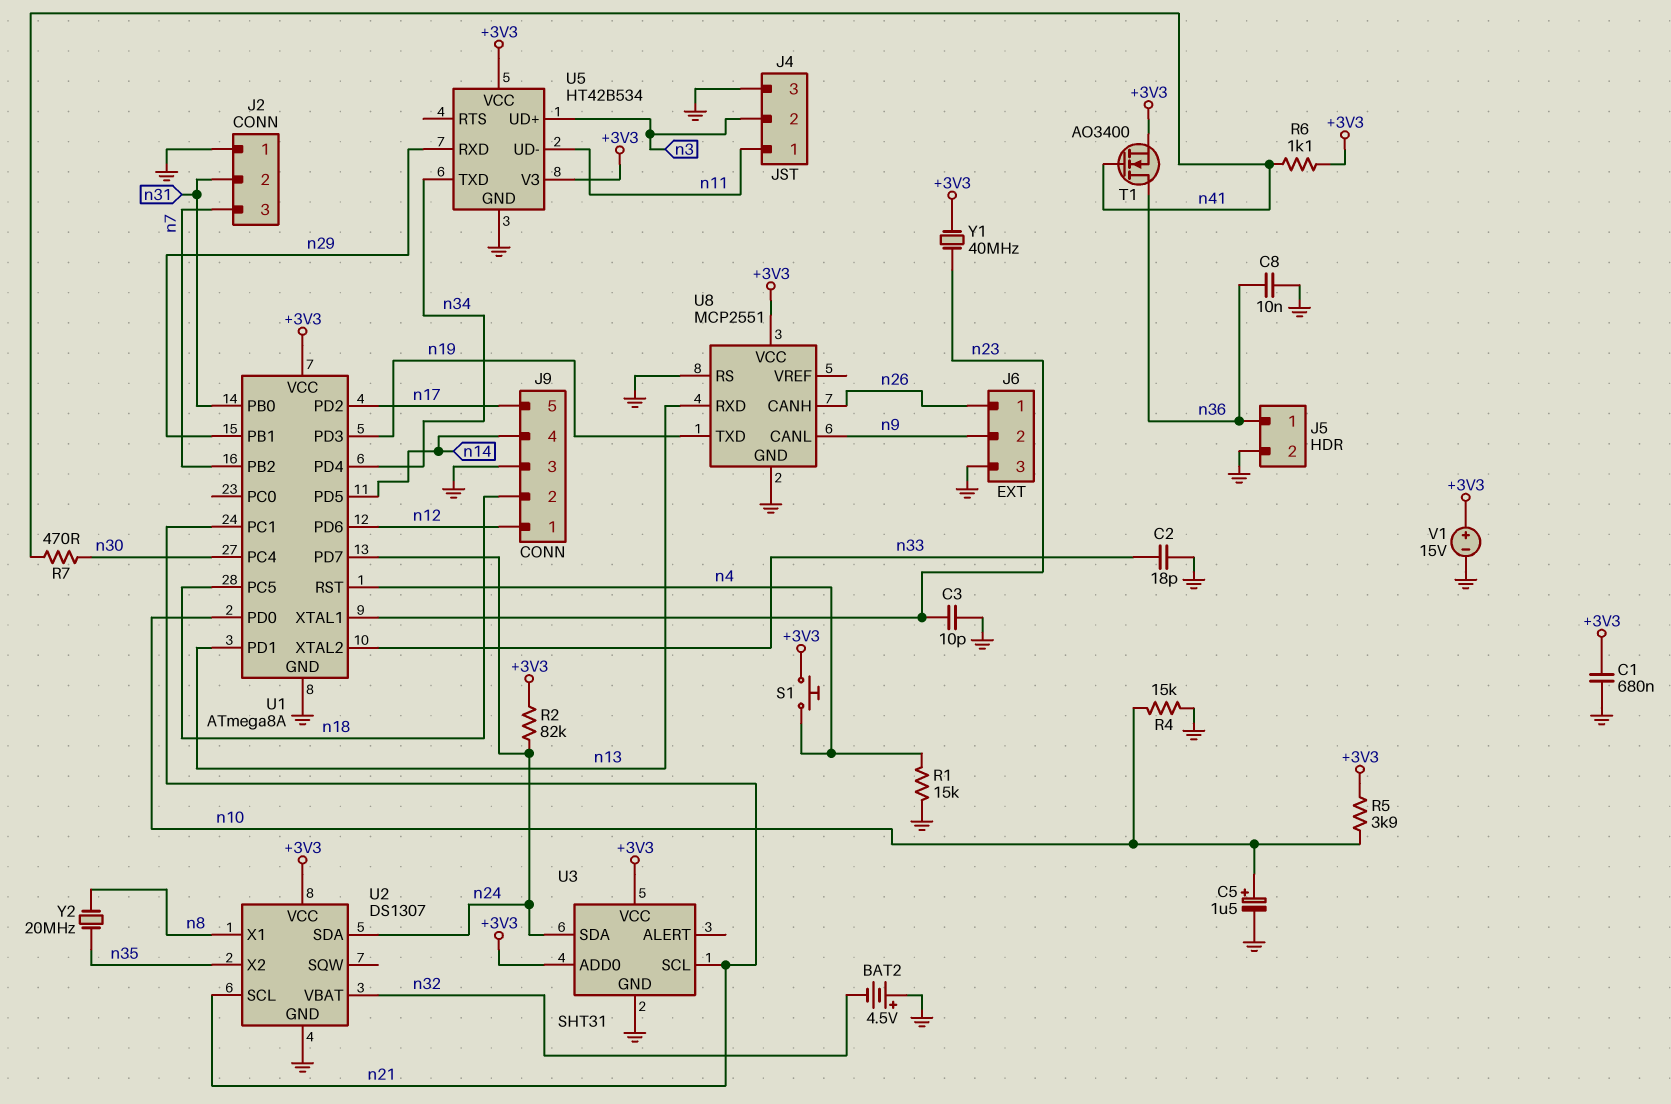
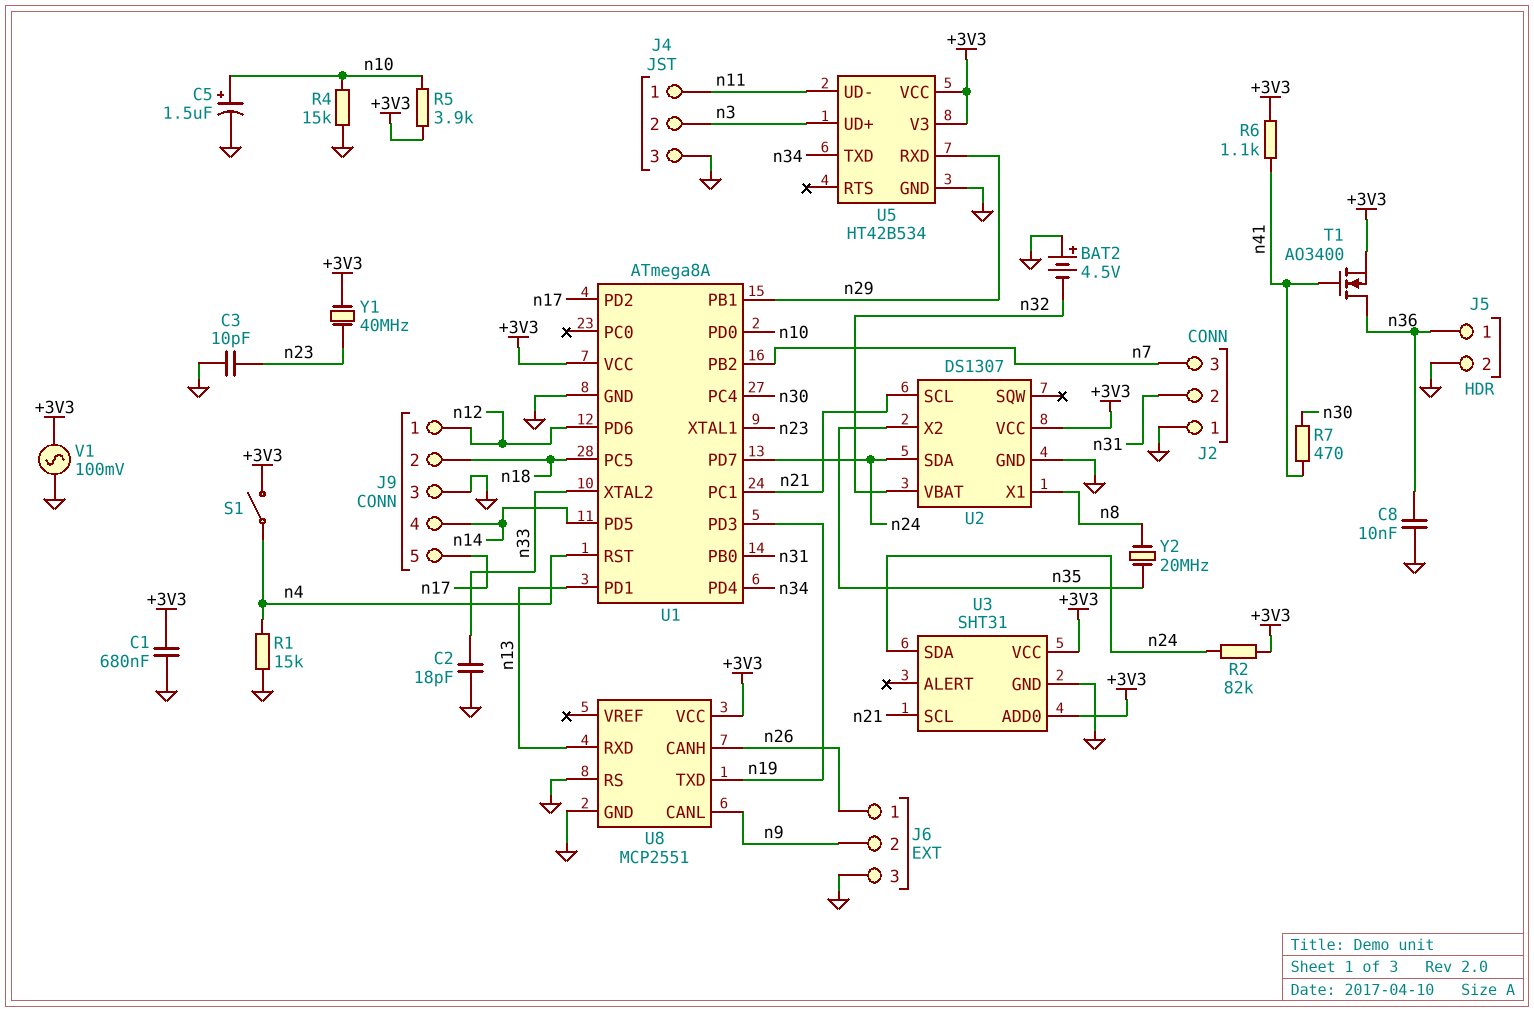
S1: button (+3V3, n4) -> switch (+3V3, n4)
V1: 15V (plus +3V3, minus GND) -> AC 100mV (+3V3, GND)

